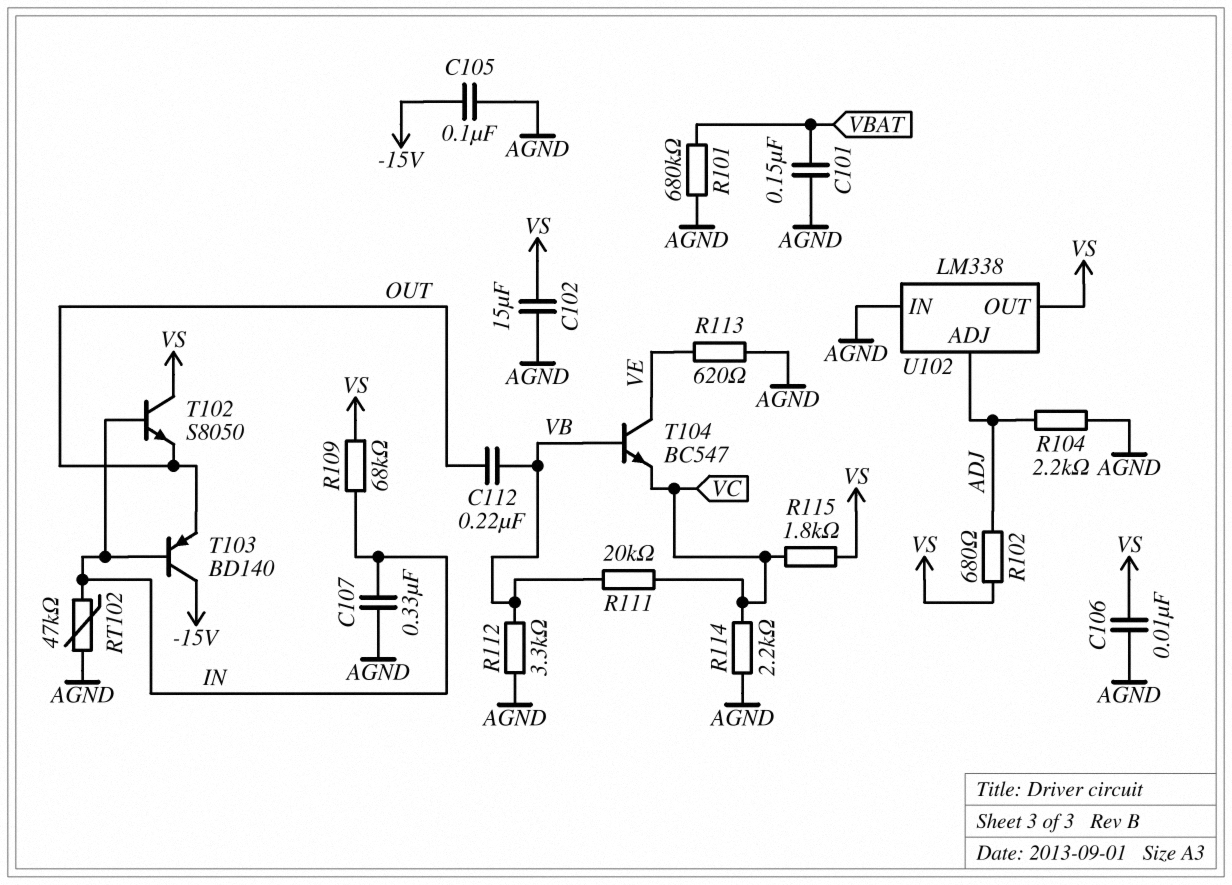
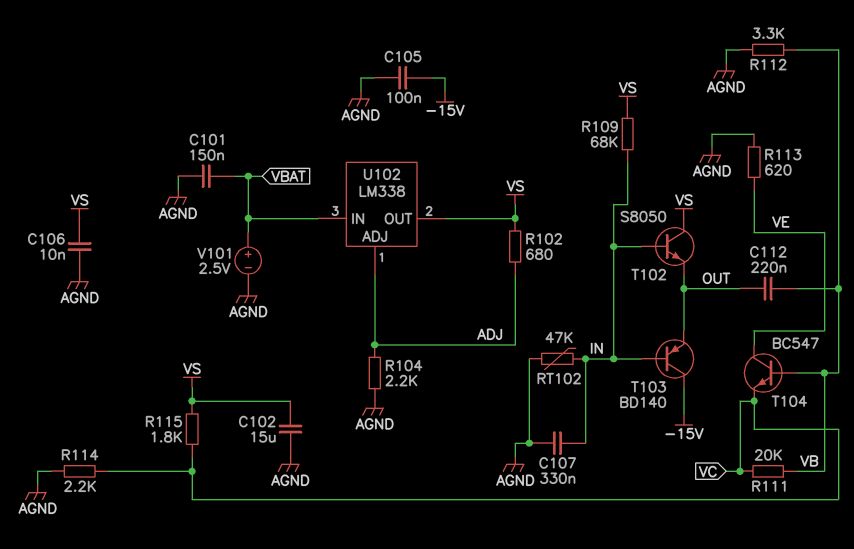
R101: 680k (AGND, VBAT) -> none
U102 pin IN: AGND -> VBAT
V101: none -> 2.5V (plus VBAT, minus AGND)

